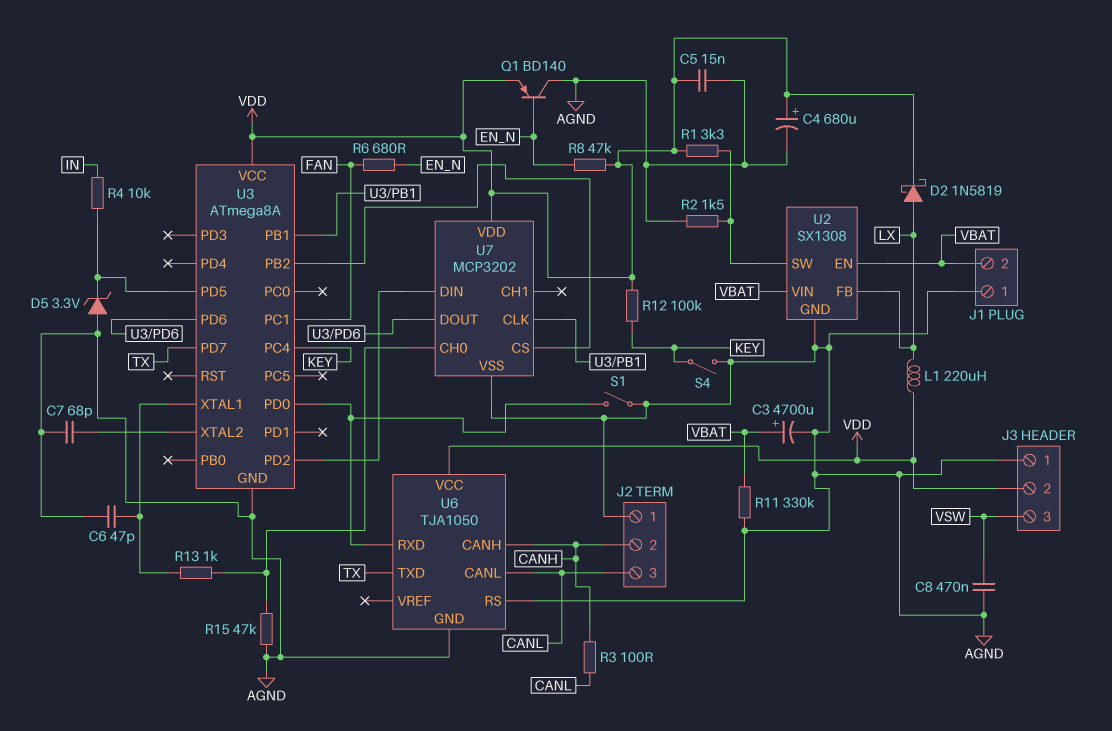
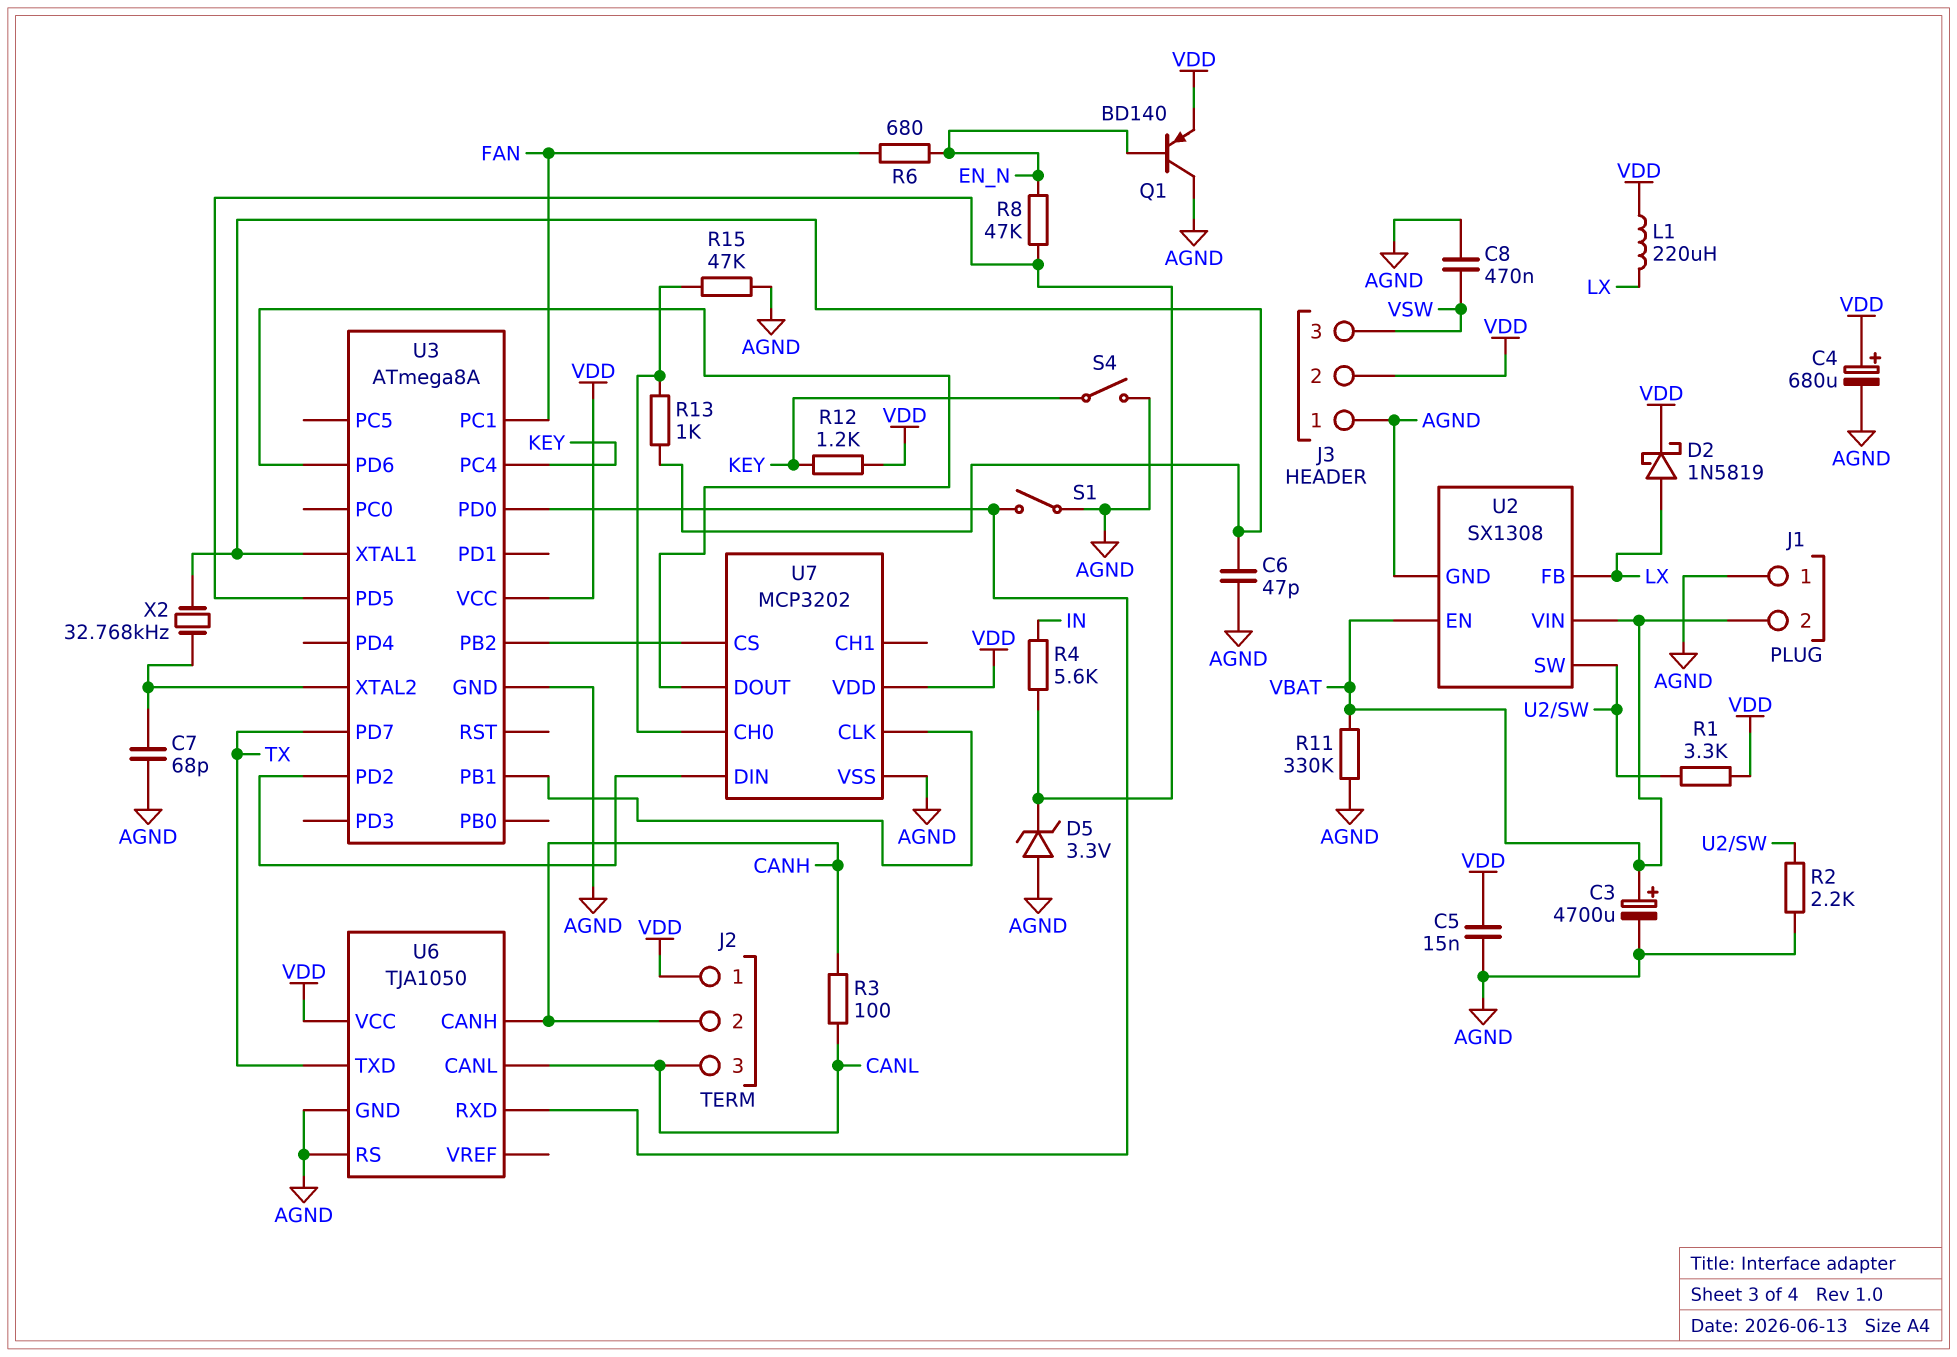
J2 pin 1: AGND -> VDD
R2: 1.5k (AGND, U2/SW) -> 2.2k (AGND, U2/SW)
R4: 10k (IN, U3/PD5) -> 5.6k (IN, U3/PD5)
R8: 47k (EN_N, VDD) -> 47k (EN_N, U3/PD5)
R12: 100k (KEY, VDD) -> 1.2k (KEY, VDD)
X2: none -> 32.768kHz (U3/XTAL1, U3/XTAL2)

